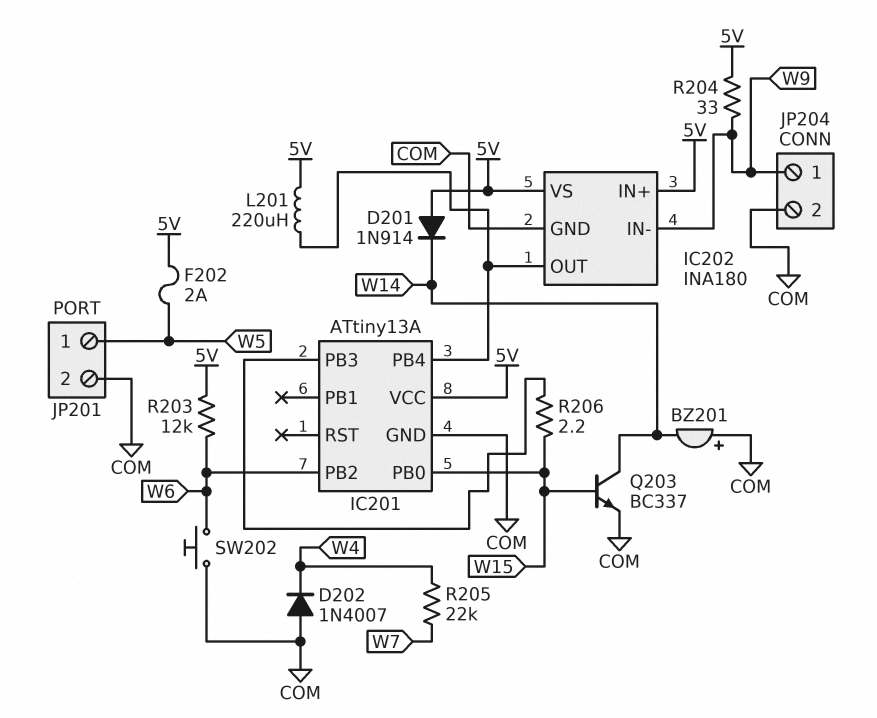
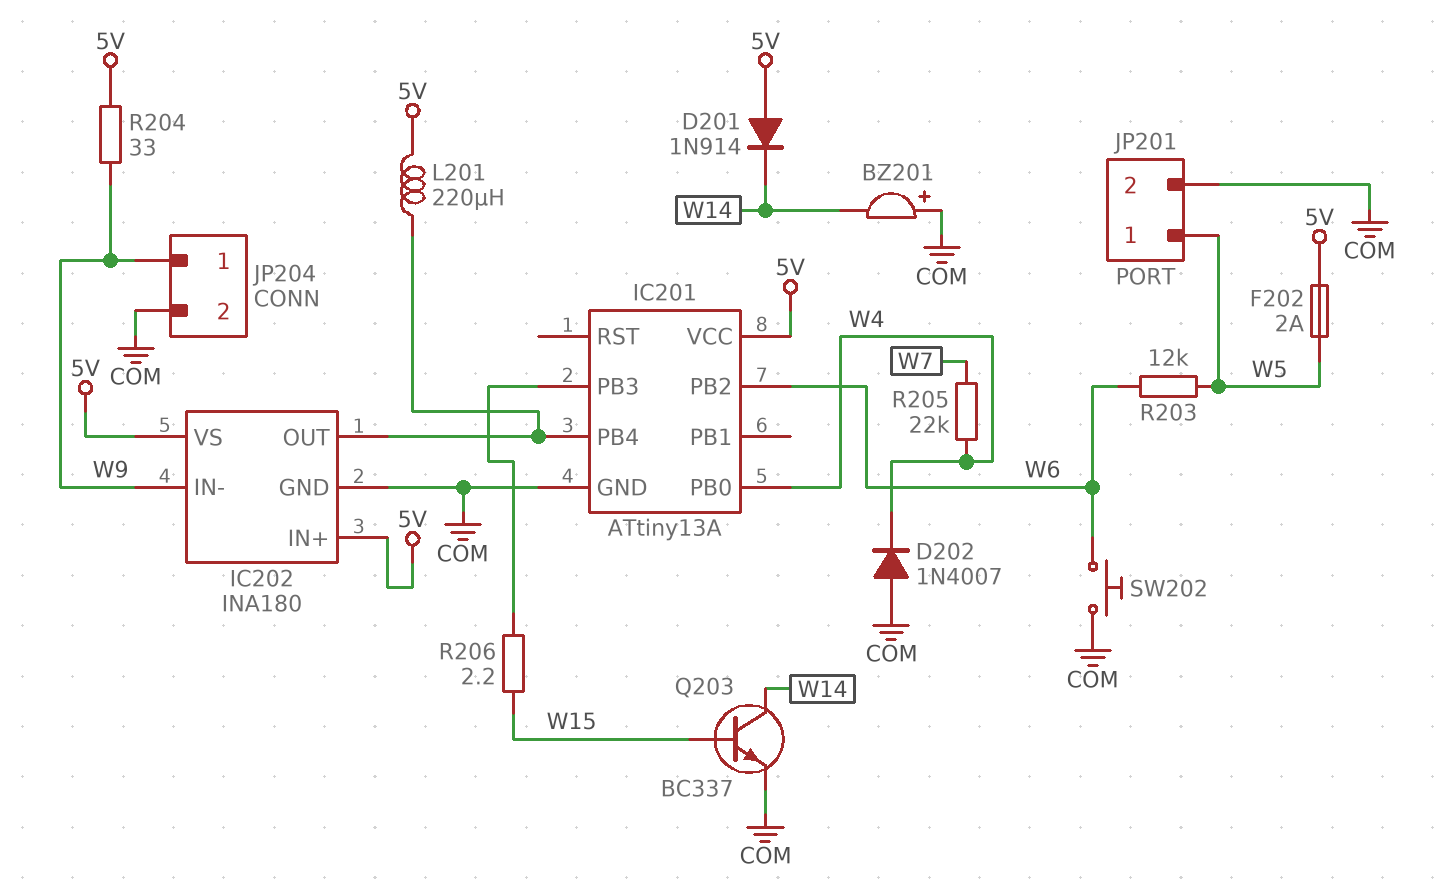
IC201 pin PB0: W15 -> W4
R203: 12k (5V, W6) -> 12k (W5, W6)

